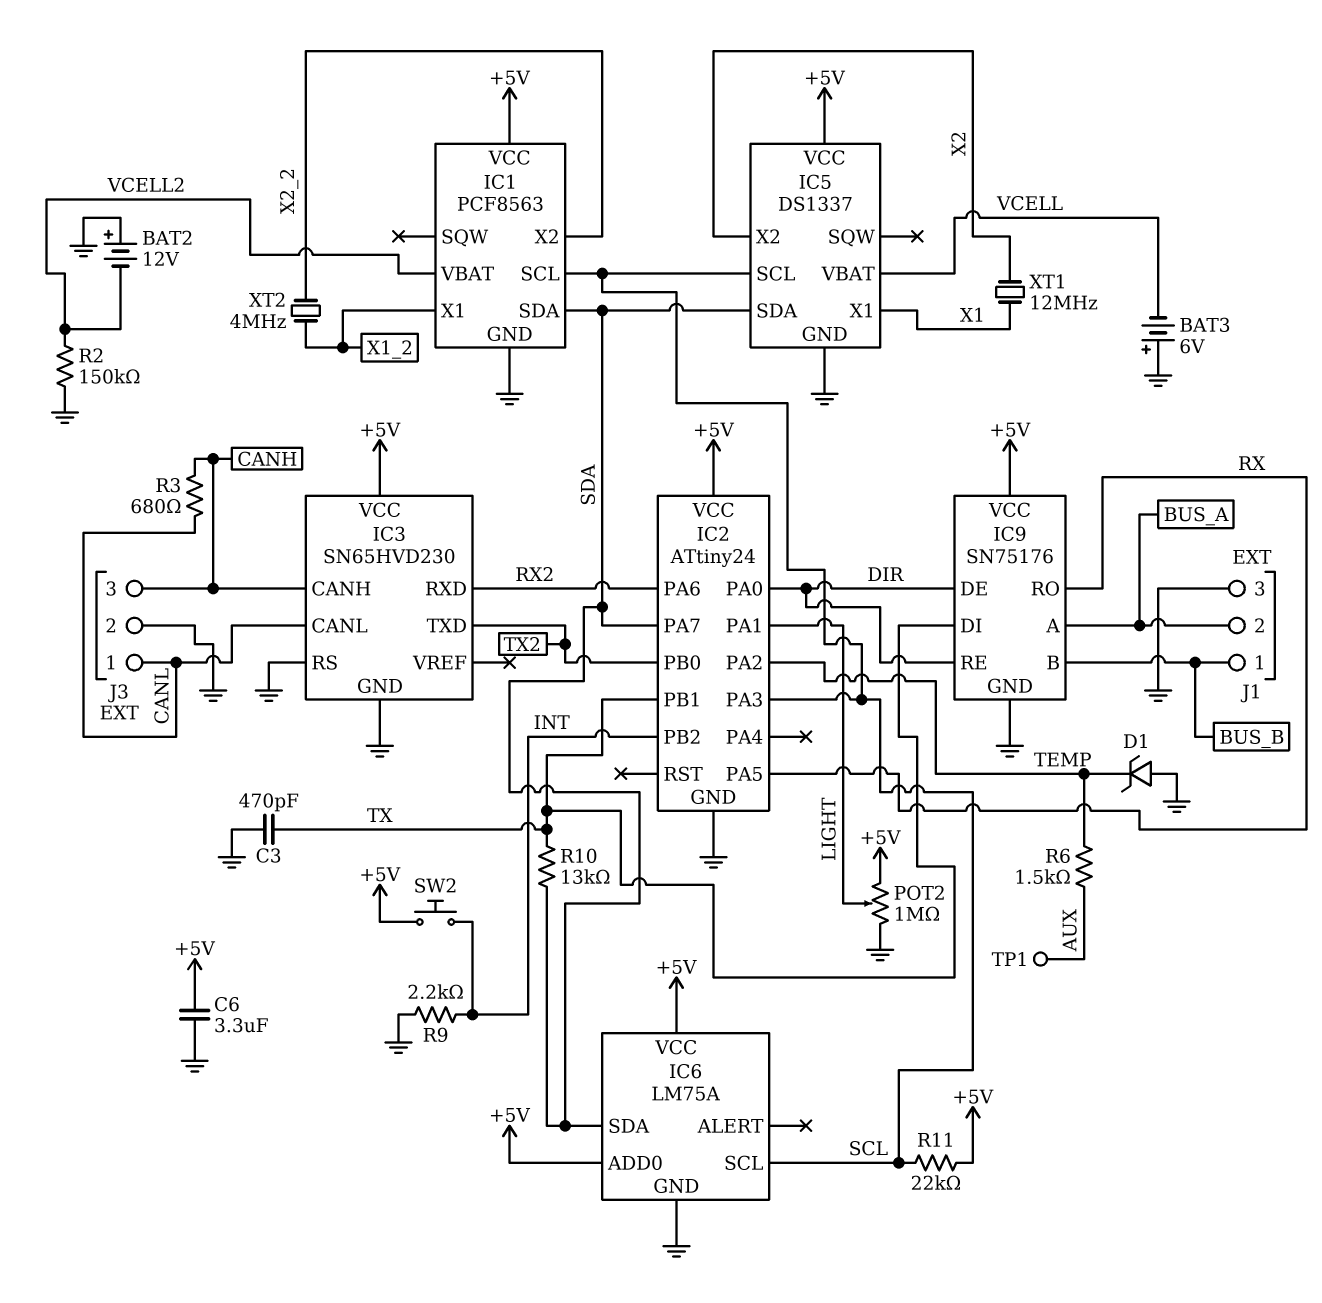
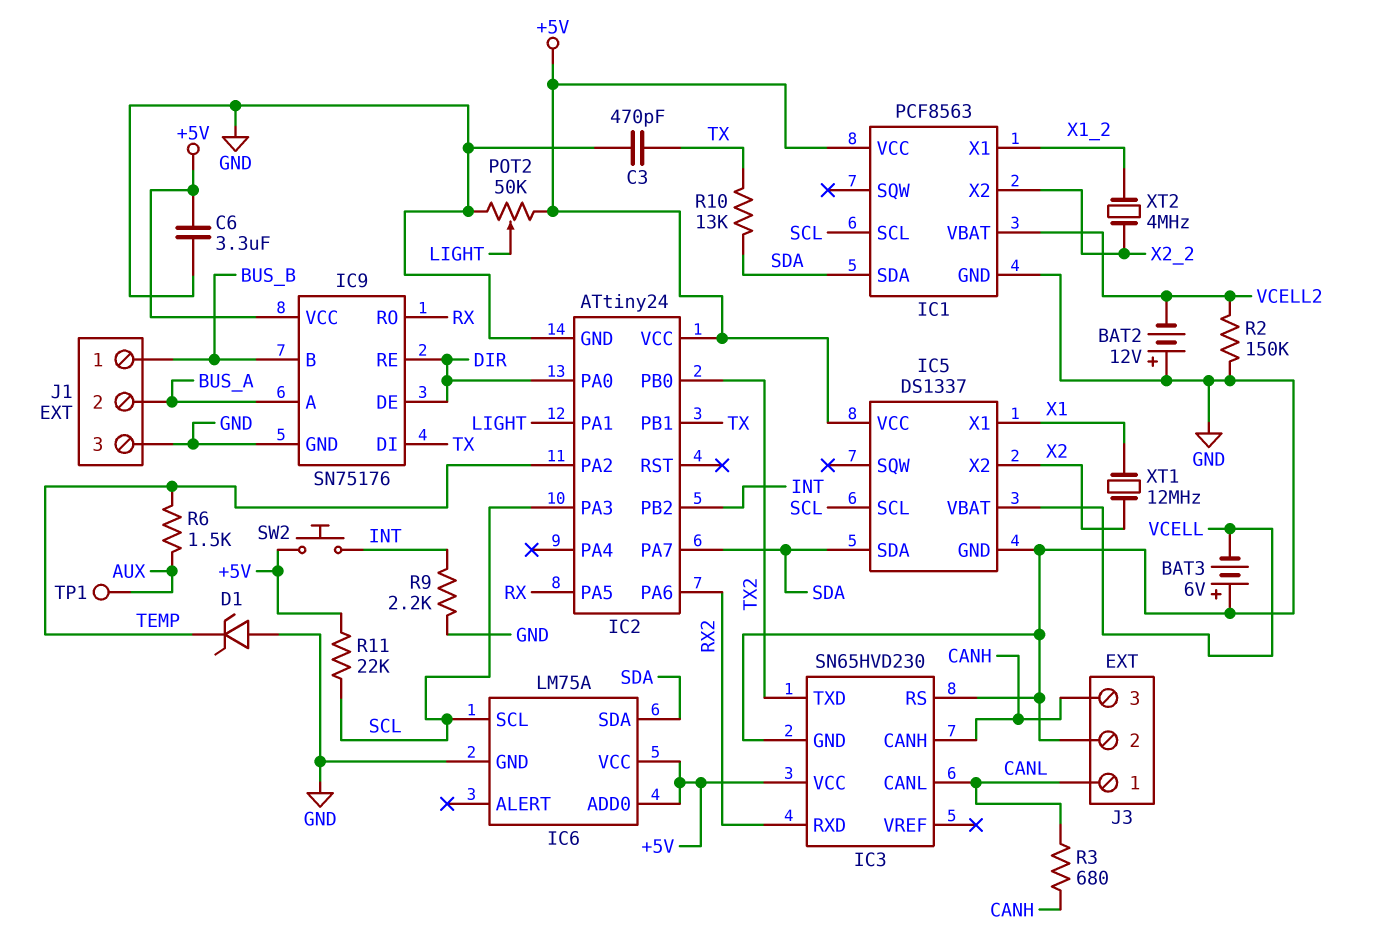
POT2: 1M (+5V, GND, wiper LIGHT) -> 50k (+5V, GND, wiper LIGHT)

